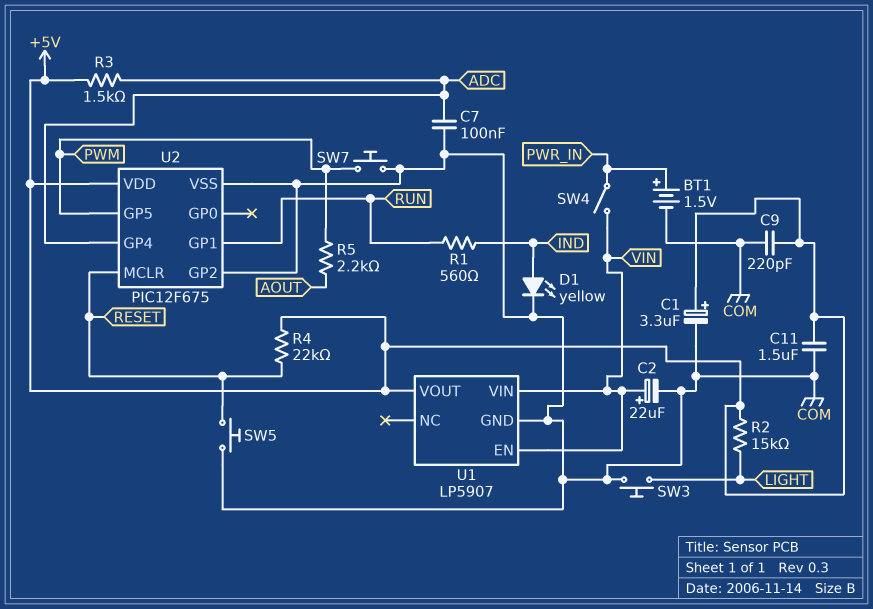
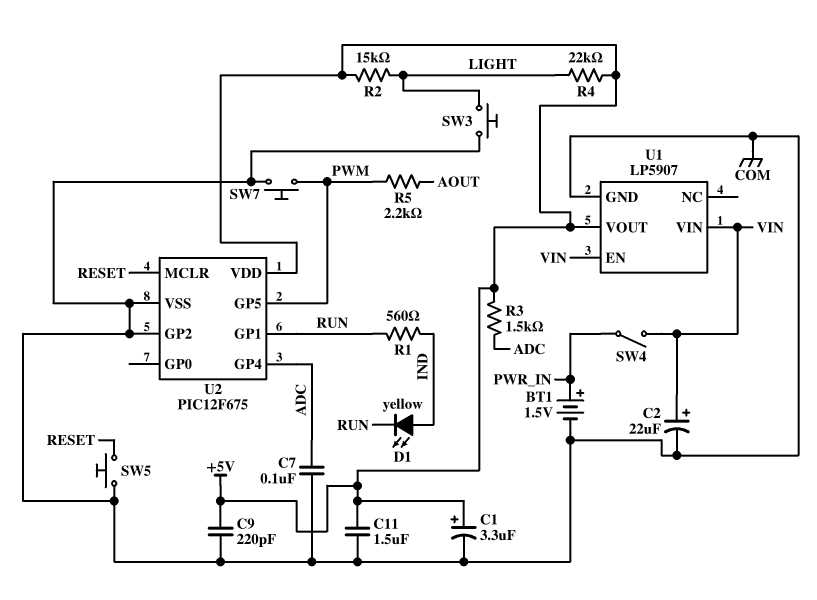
D1: LED yellow (A IND, K COM) -> LED yellow (A IND, K RUN)
R4: 22k (+5V, RESET) -> 22k (+5V, LIGHT)

